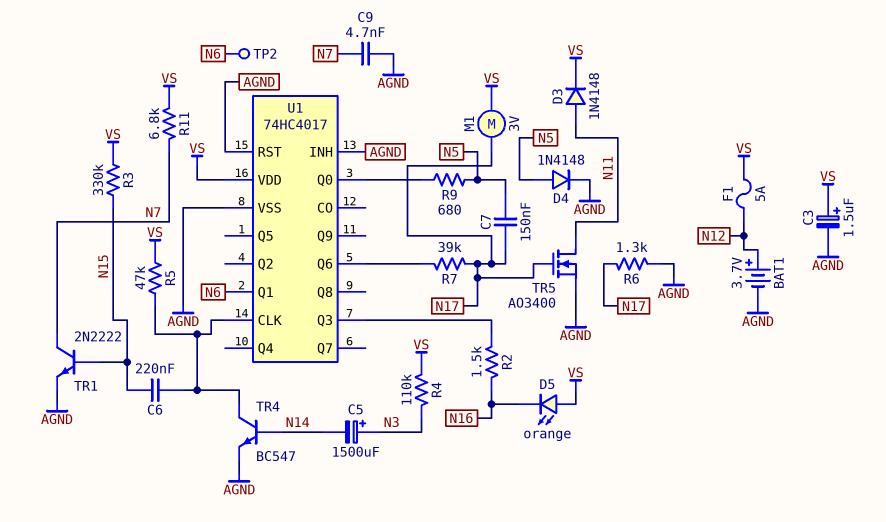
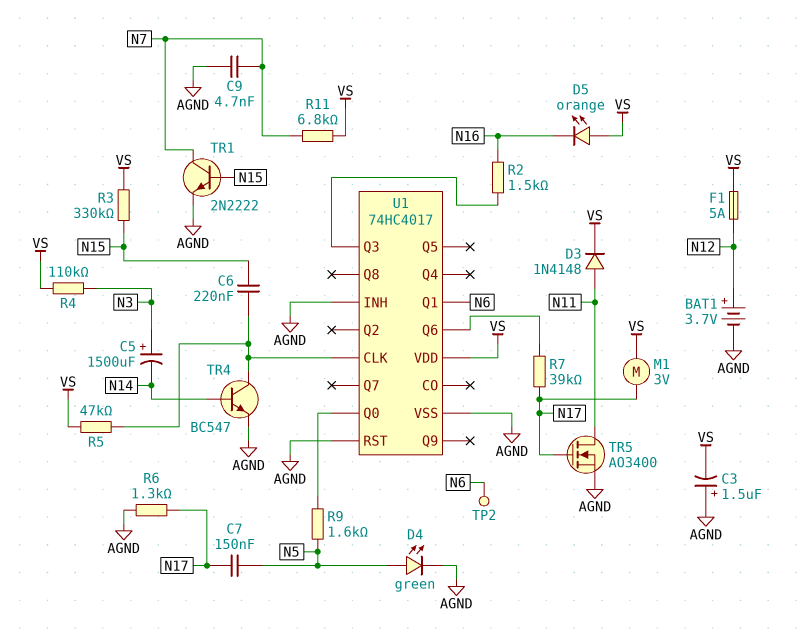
C3: 1.5uF (plus VS, minus AGND) -> 1.5uF (plus AGND, minus VS)
D4: diode 1N4148 (A N5, K AGND) -> LED green (A N5, K AGND)
R9: 680 (N5, U1/Q0) -> 1.6k (N5, U1/Q0)

